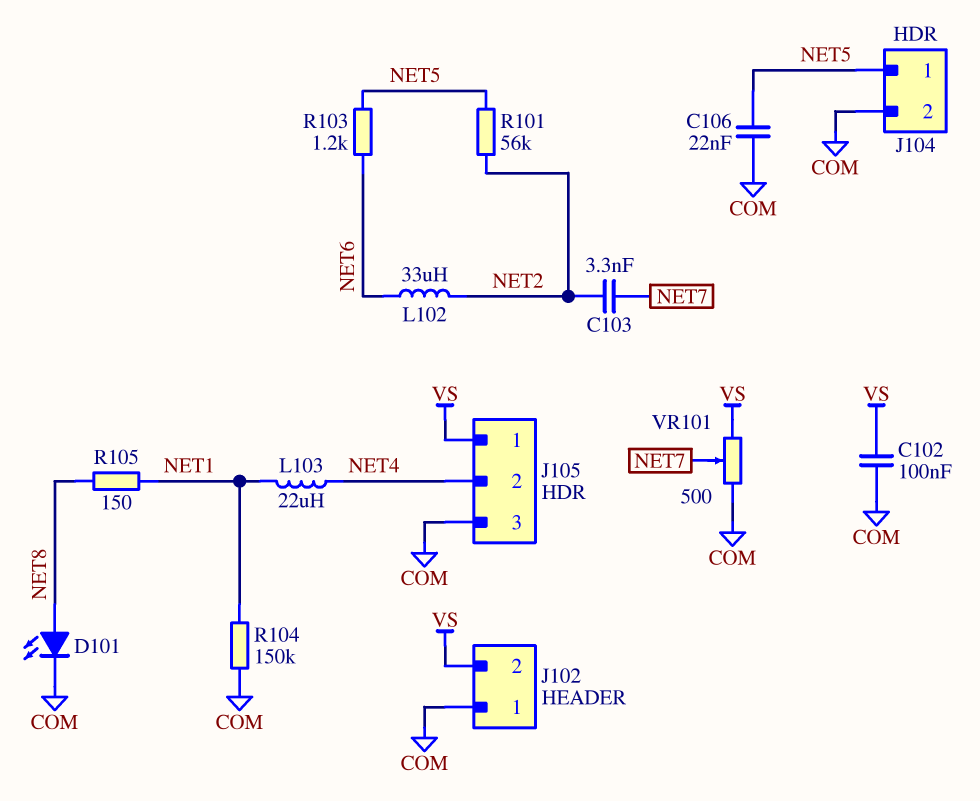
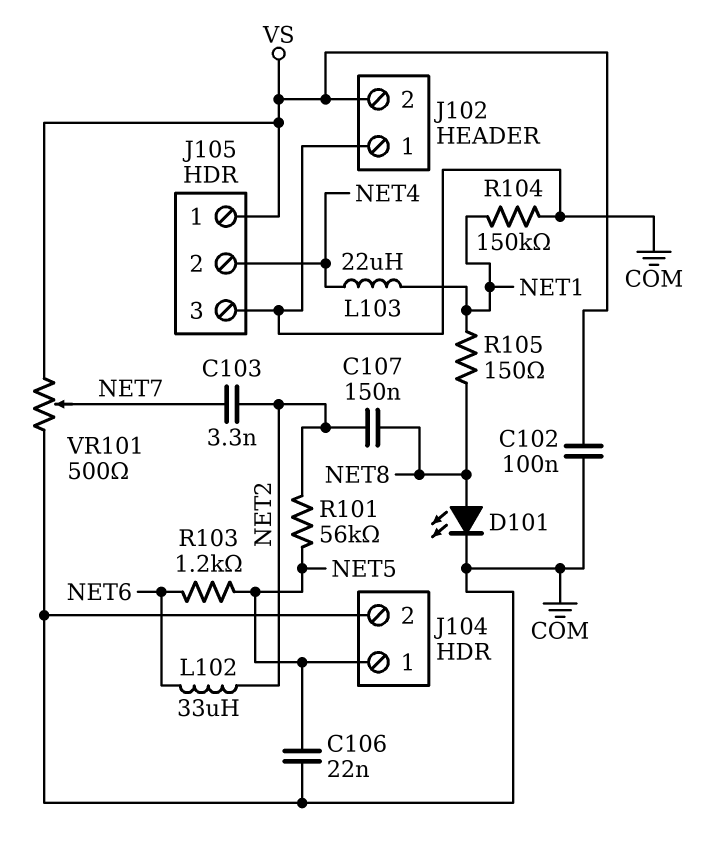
C107: none -> 150nF (NET2, NET8)

